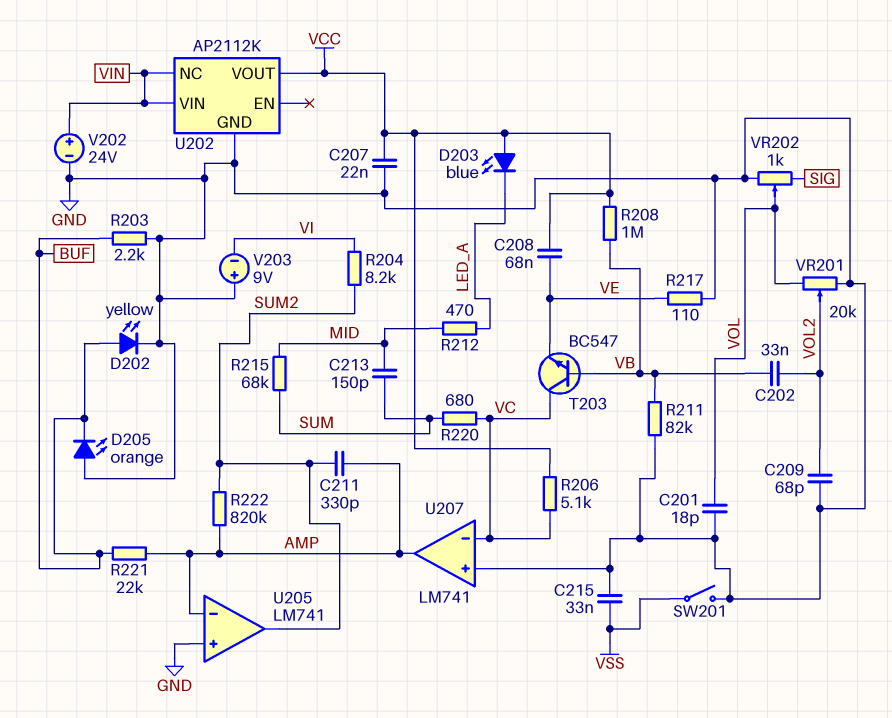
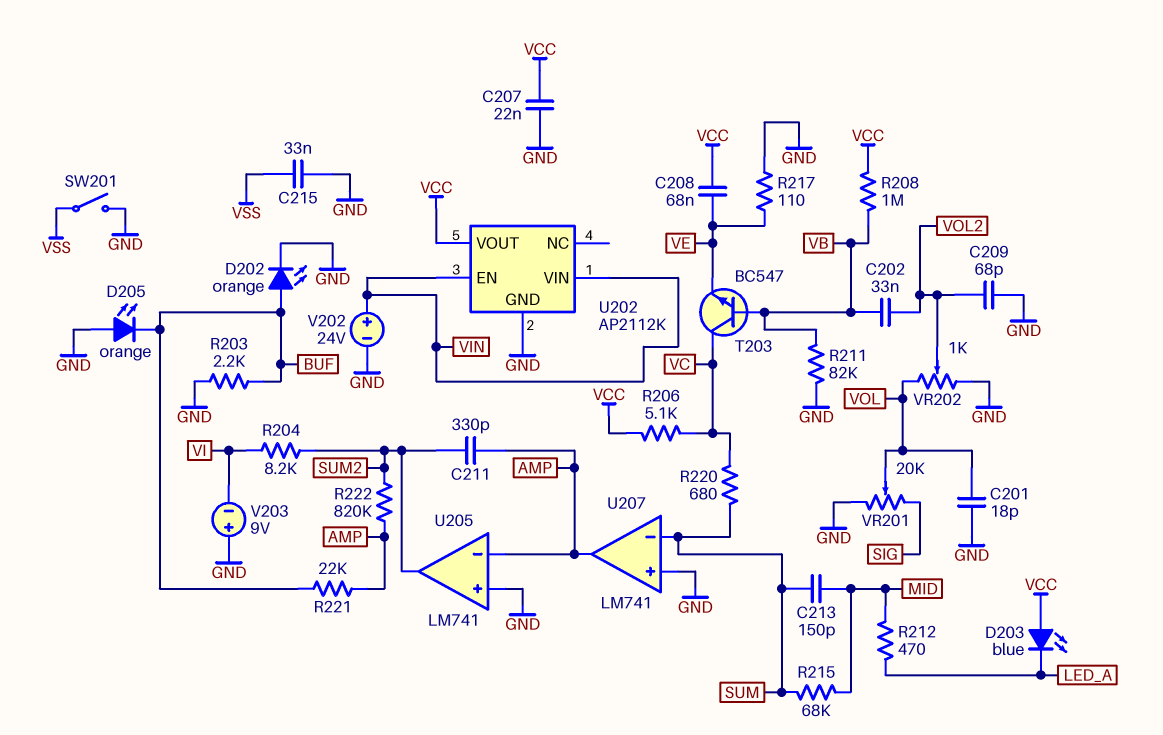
D202: LED yellow (A BUF, K GND) -> LED orange (A BUF, K GND)
U202 pin EN: none -> VIN
U202 pin NC: VIN -> none
U207 pin in-: VC -> SUM
VR201: 20k (GND, VOL, wiper VOL2) -> 20k (GND, SIG, wiper VOL)
VR202: 1k (GND, SIG, wiper VOL) -> 1k (GND, VOL, wiper VOL2)

